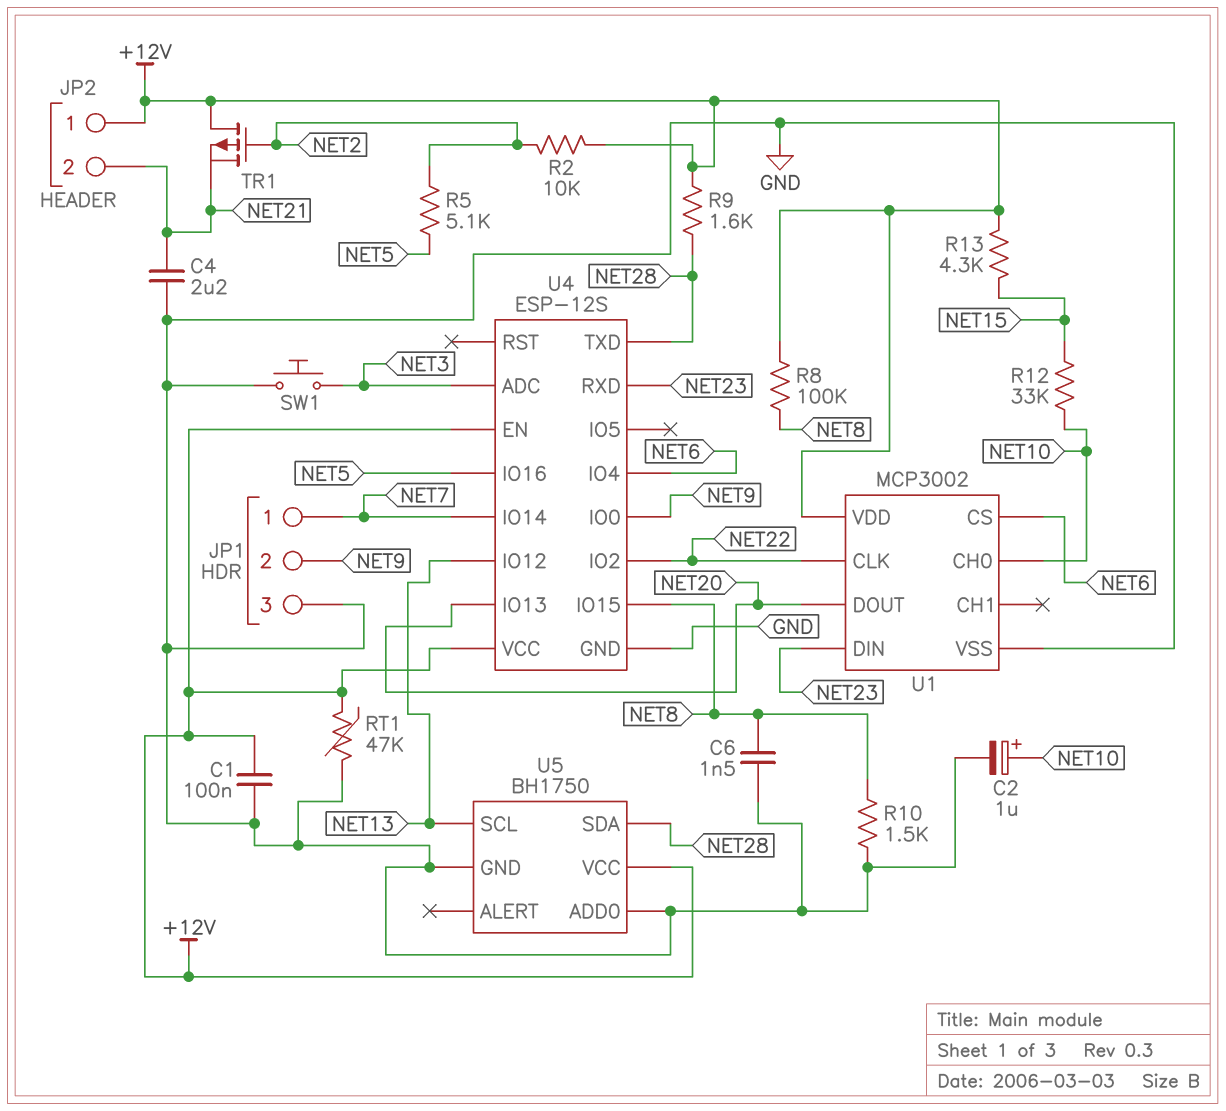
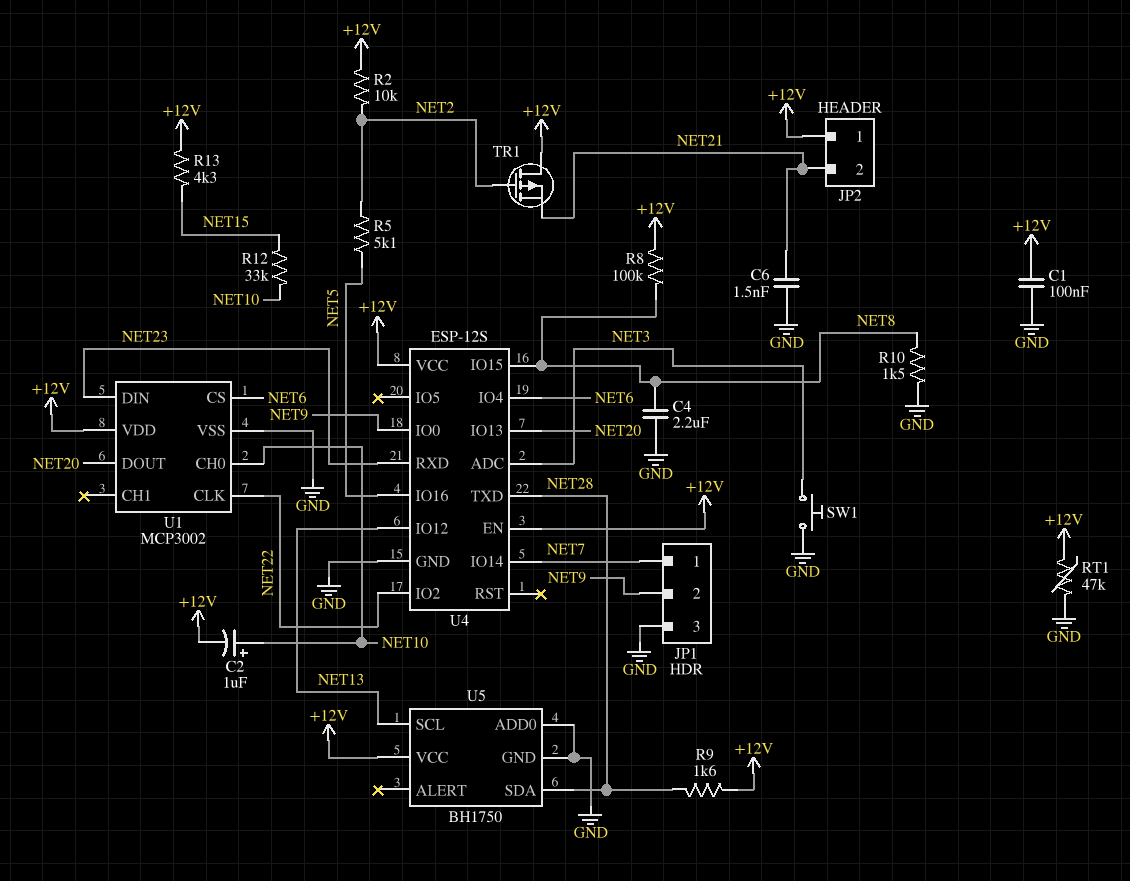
C2: 1uF (plus NET10, minus GND) -> 1uF (plus NET10, minus +12V)
C4: 2.2uF (GND, NET21) -> 2.2uF (GND, NET8)
C6: 1.5nF (GND, NET8) -> 1.5nF (GND, NET21)

